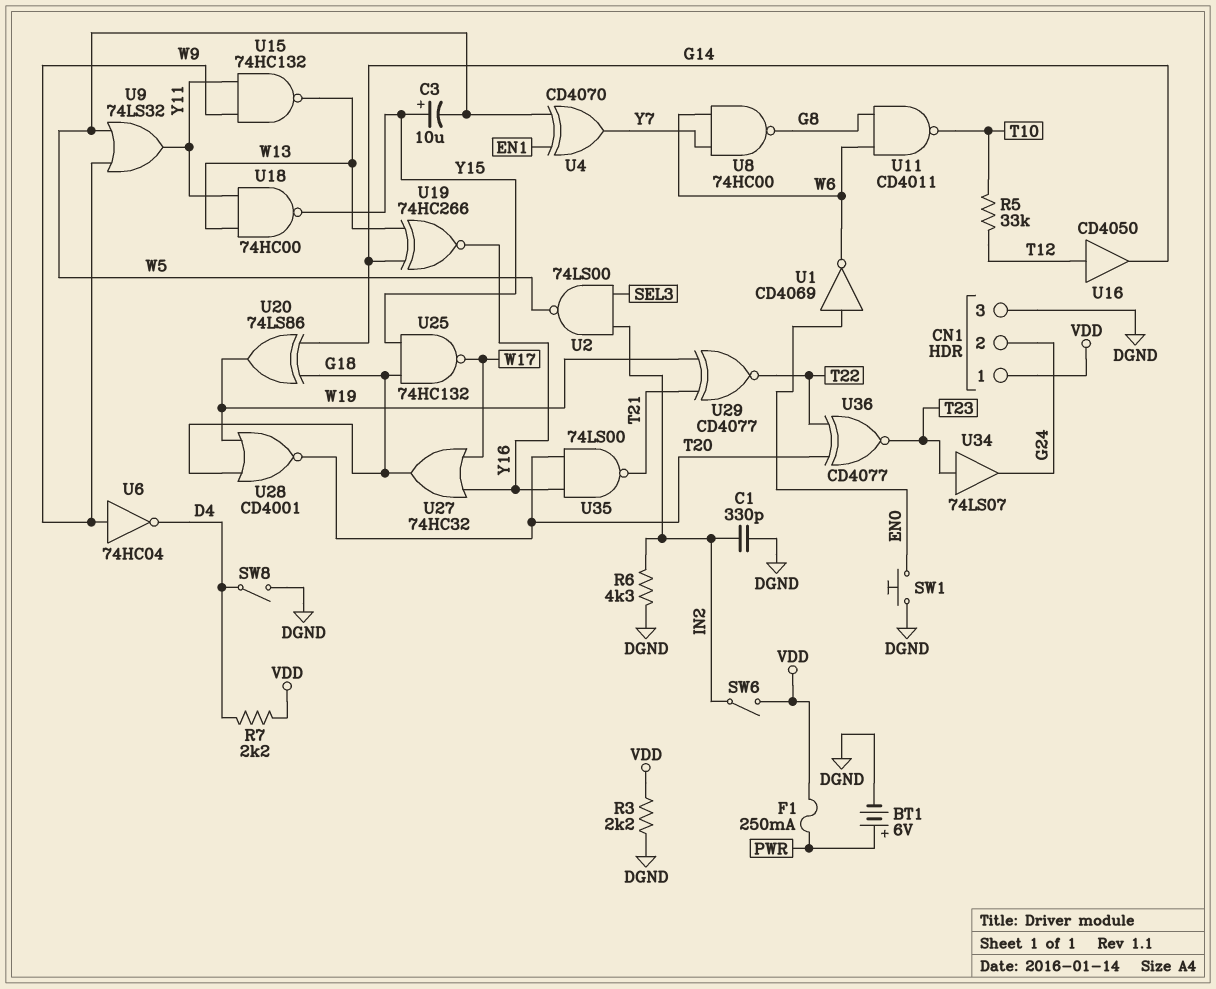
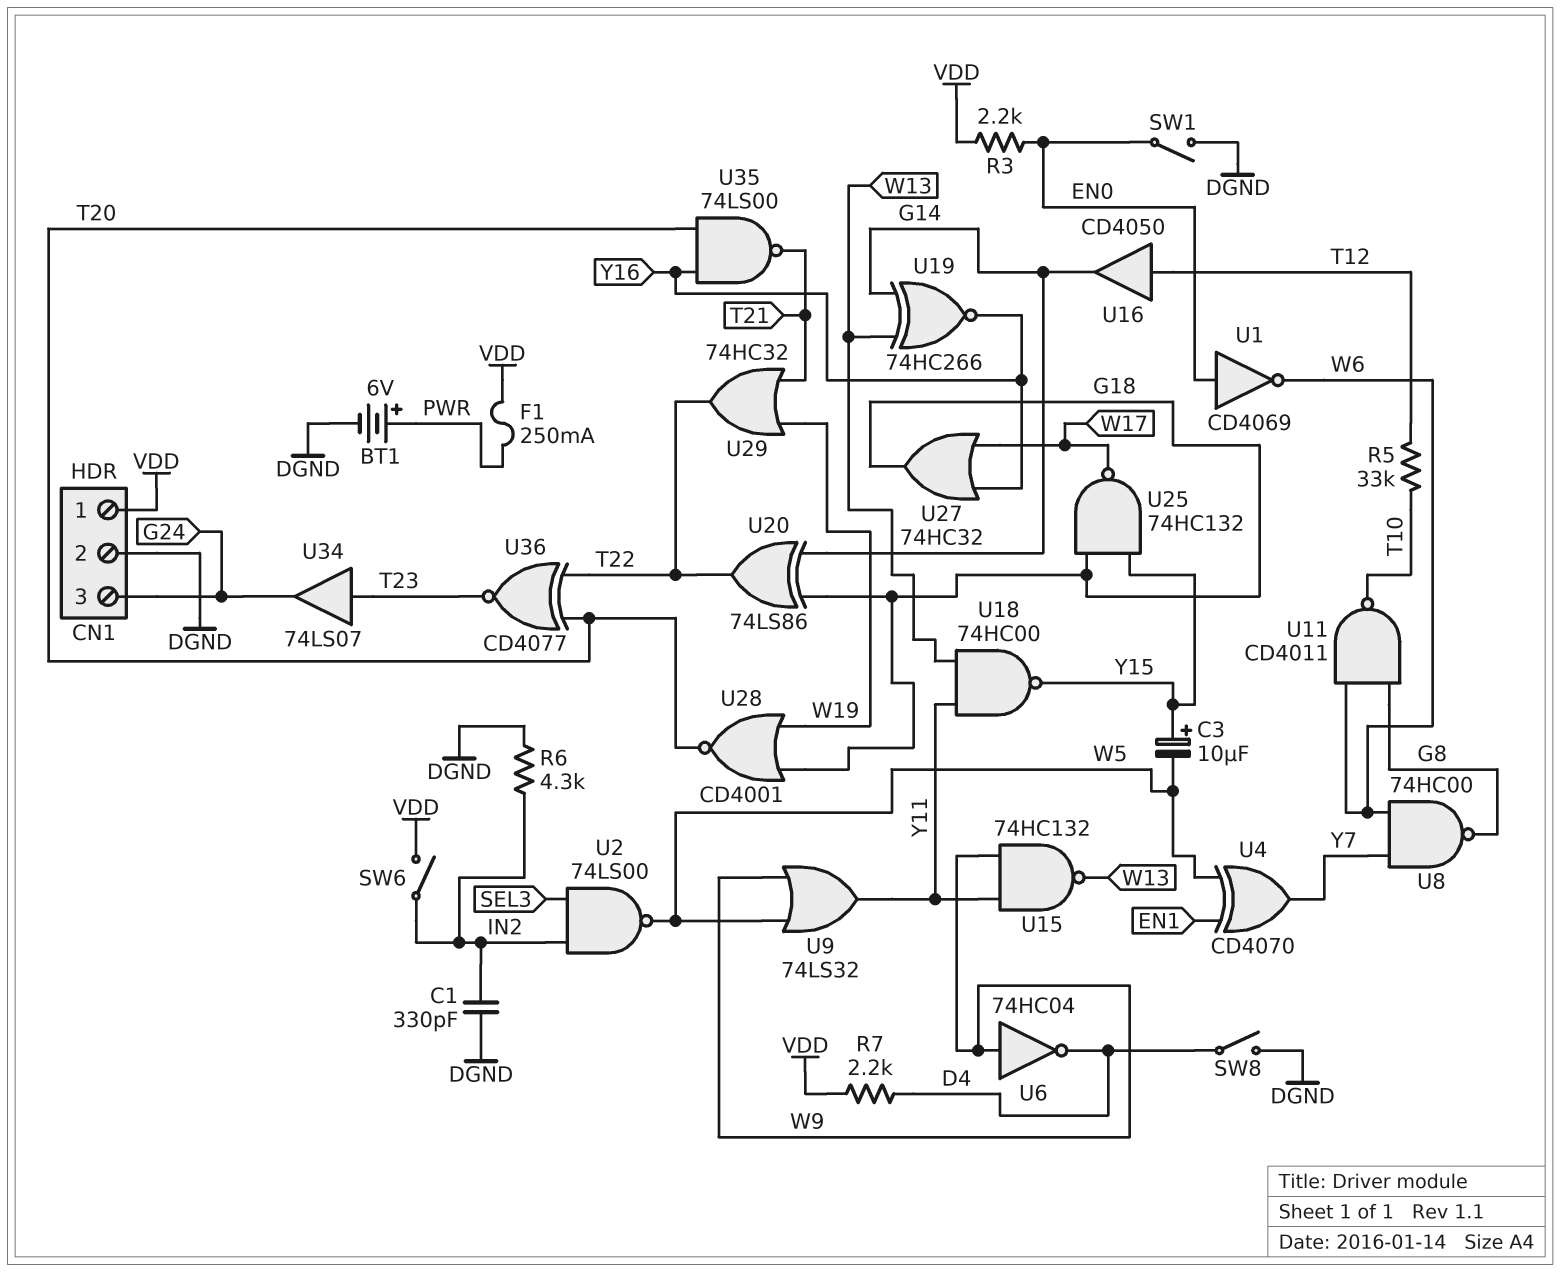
CN1 pin 2: G24 -> DGND
CN1 pin 3: DGND -> G24
R3: 2.2k (DGND, VDD) -> 2.2k (EN0, VDD)
SW1: button (DGND, EN0) -> switch (DGND, EN0)
U20: XOR 74LS86 (in G14, in G18, out W19) -> XOR 74LS86 (in G14, in G18, out T22)
U29: XNOR CD4077 (in T21, in W19, out T22) -> OR 74HC32 (in T21, in W19, out T22)

